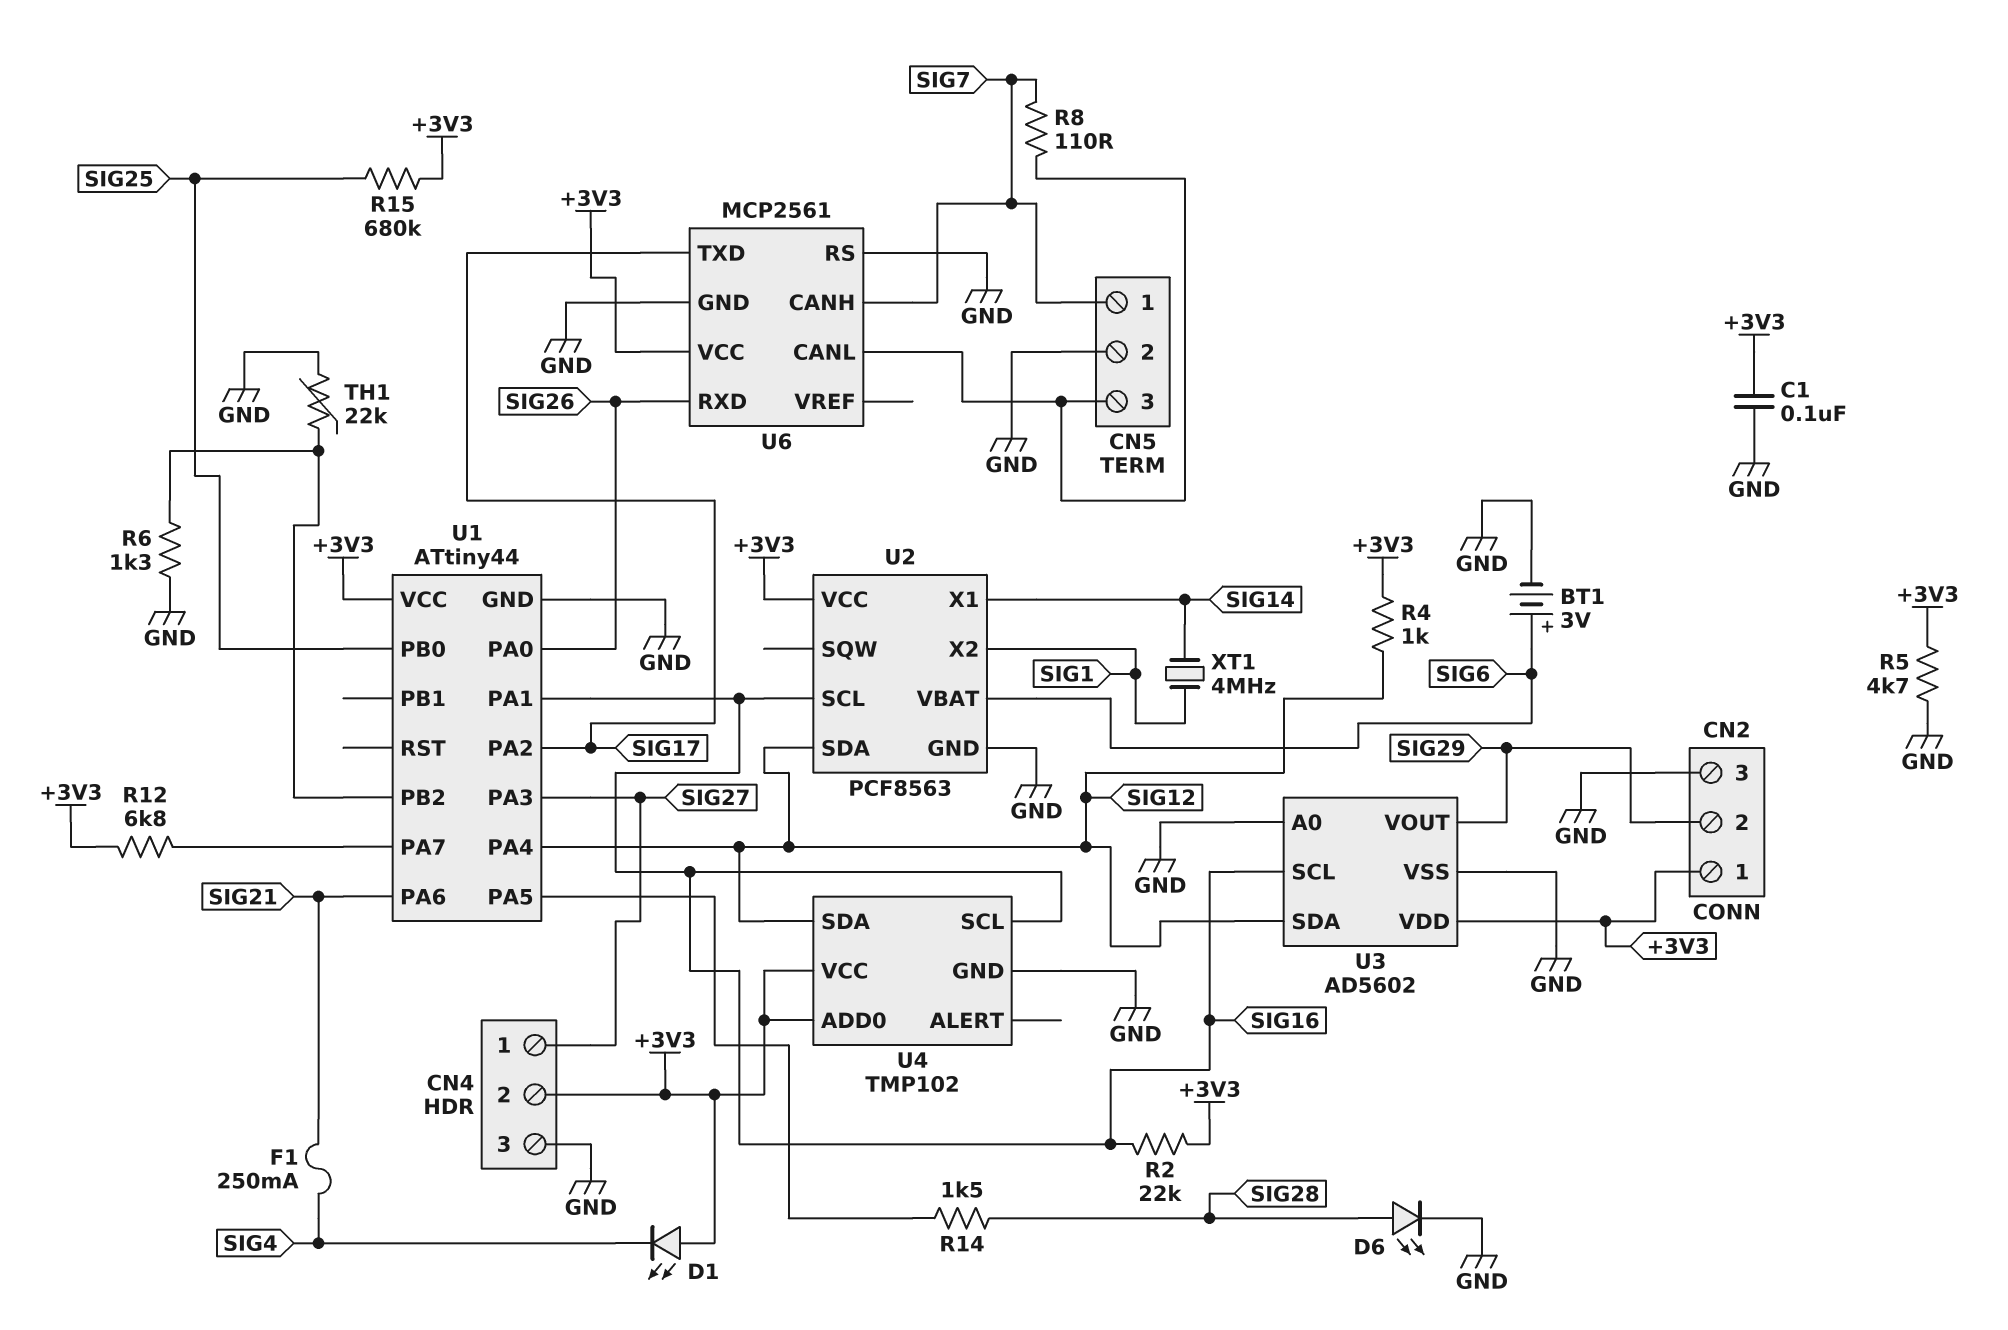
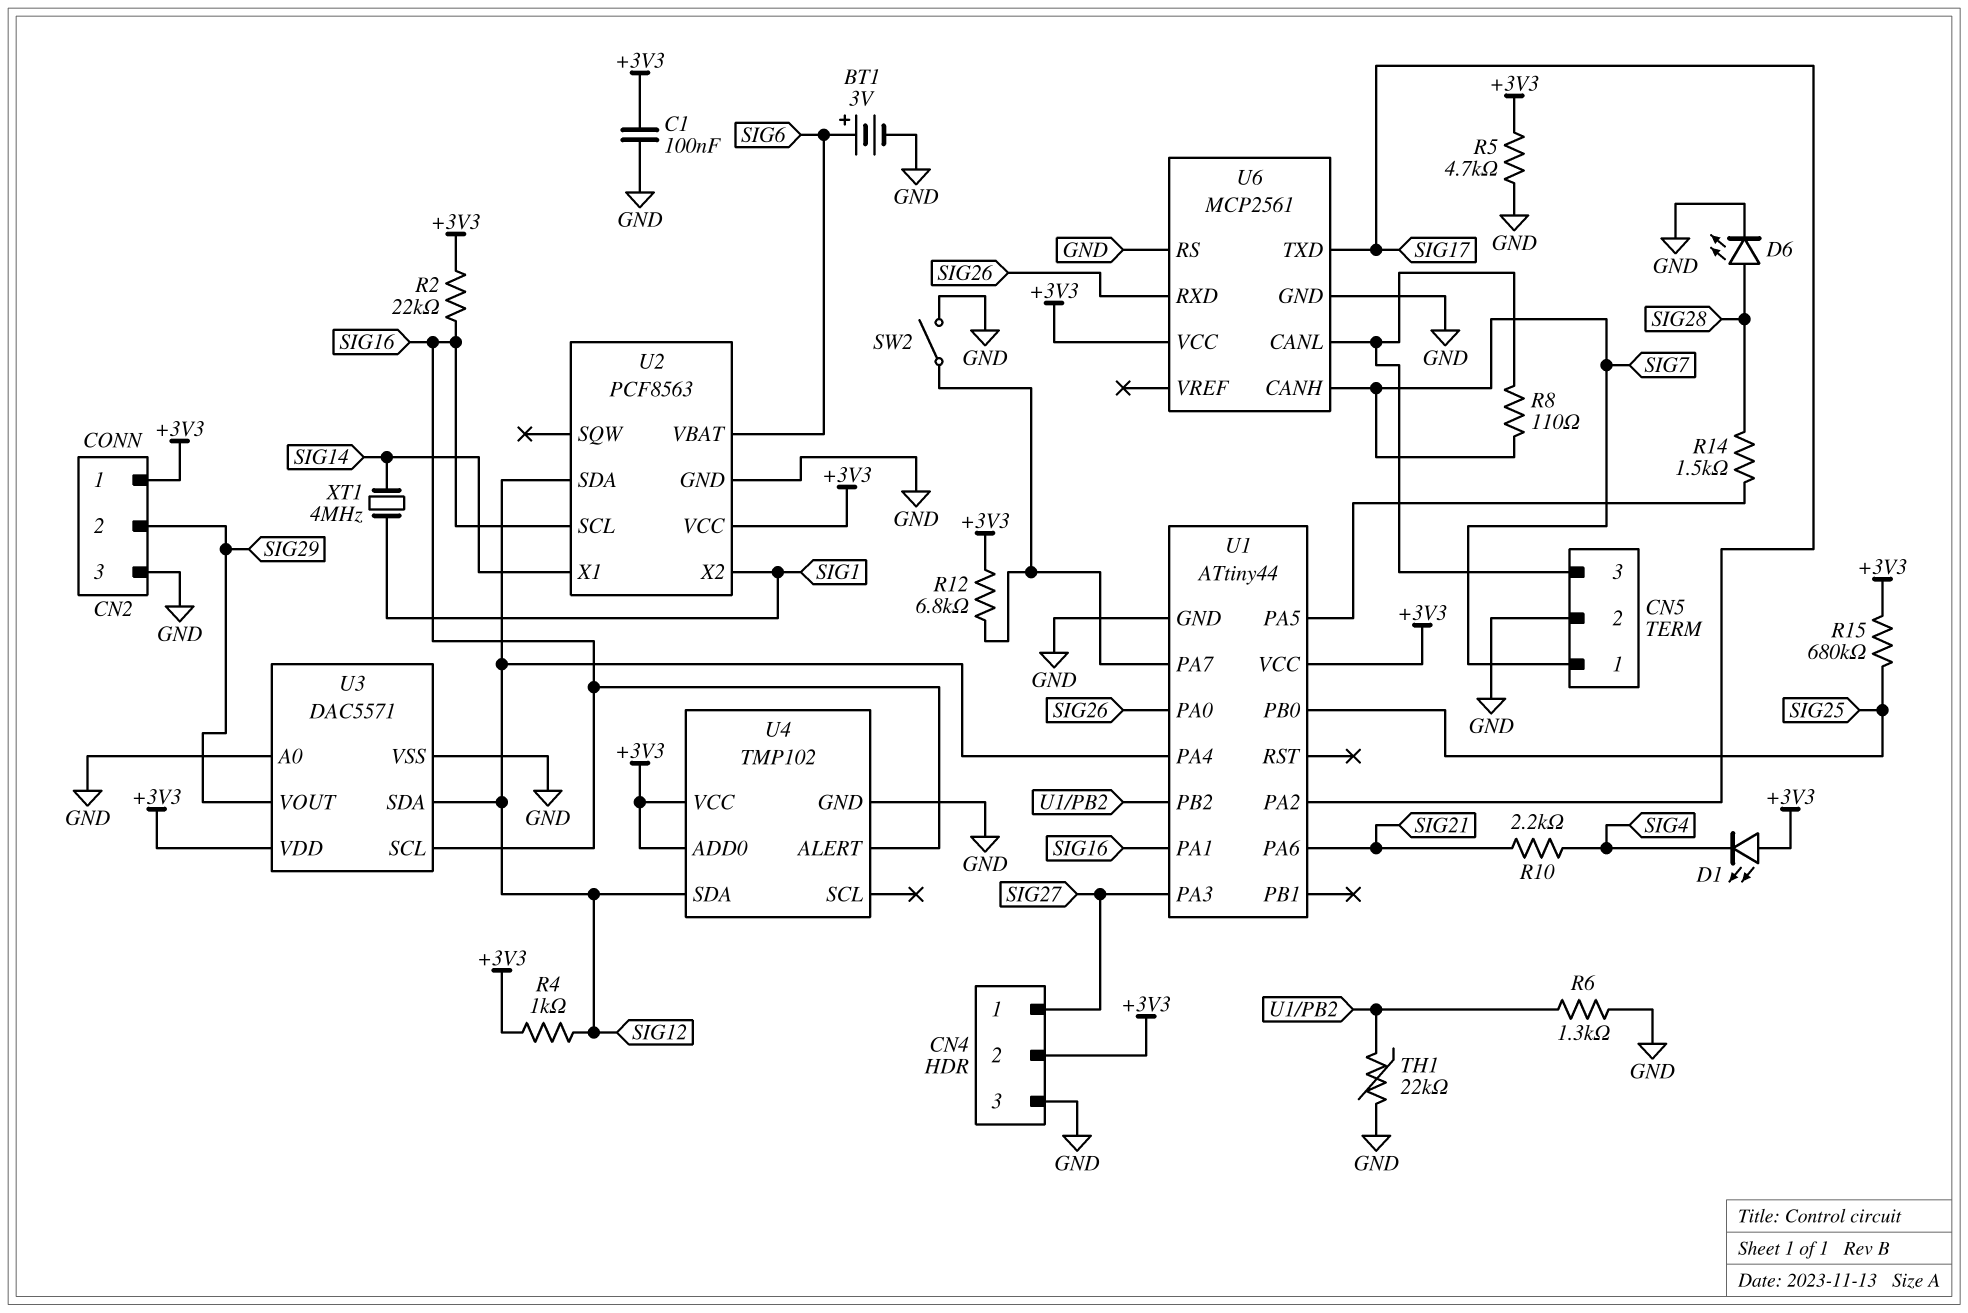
F1: 250mA (SIG4, SIG21) -> none
R10: none -> 2.2k (SIG4, SIG21)
SW2: none -> switch (GND, U1/PA7)
U3: AD5602 -> DAC5571
U4 pin ALERT: none -> SIG16
U4 pin SCL: SIG16 -> none

